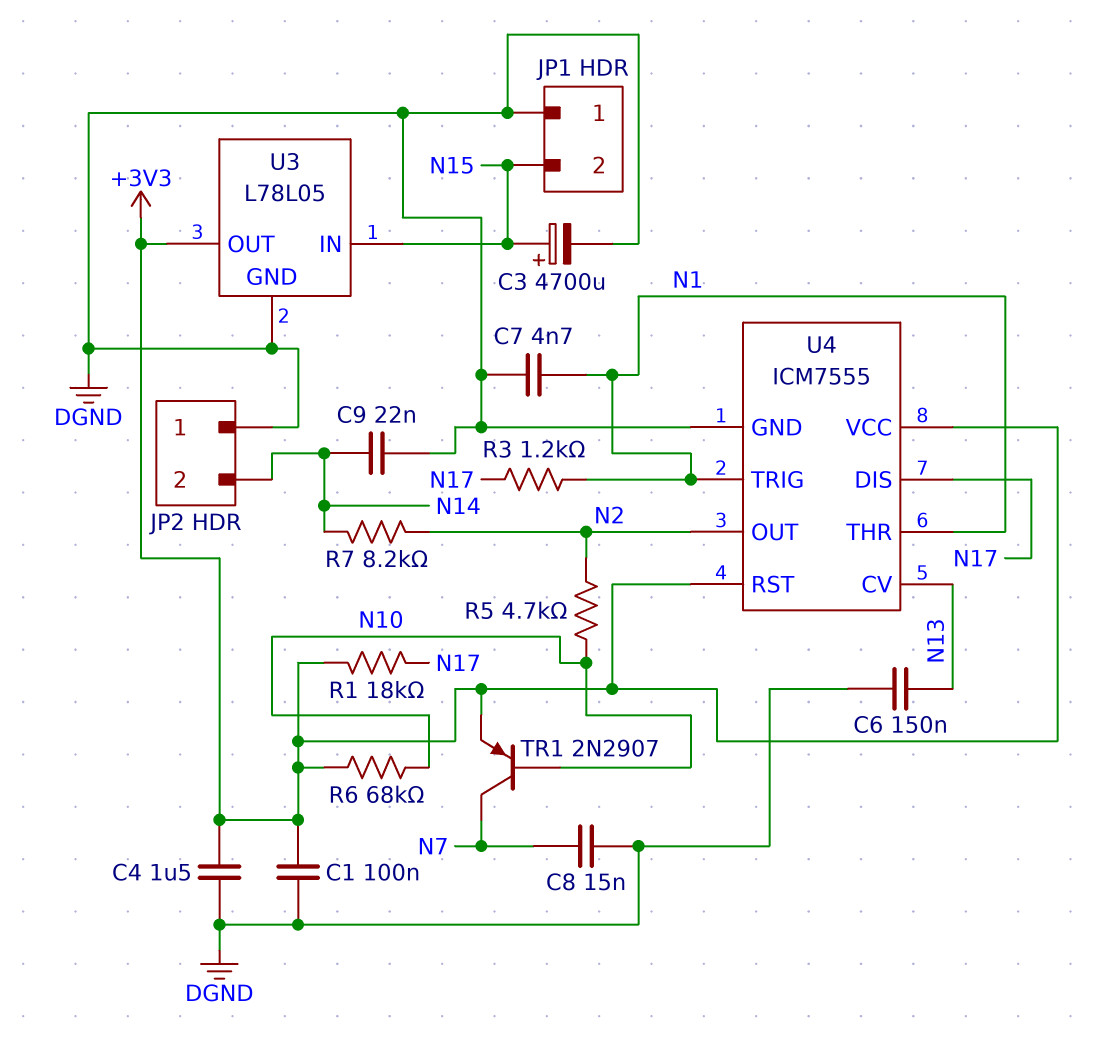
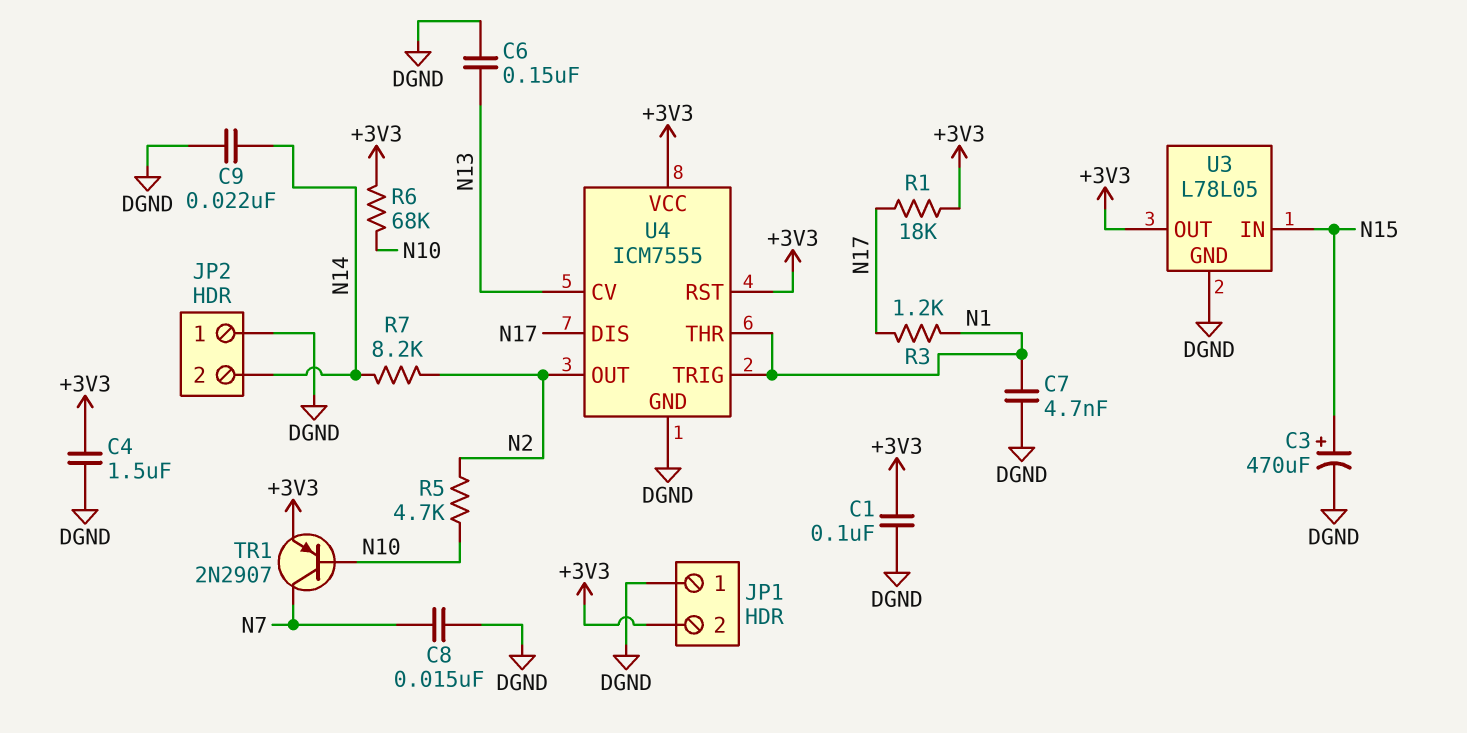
C3: 4700uF (plus N15, minus DGND) -> 470uF (plus N15, minus DGND)
JP1 pin 2: N15 -> +3V3

